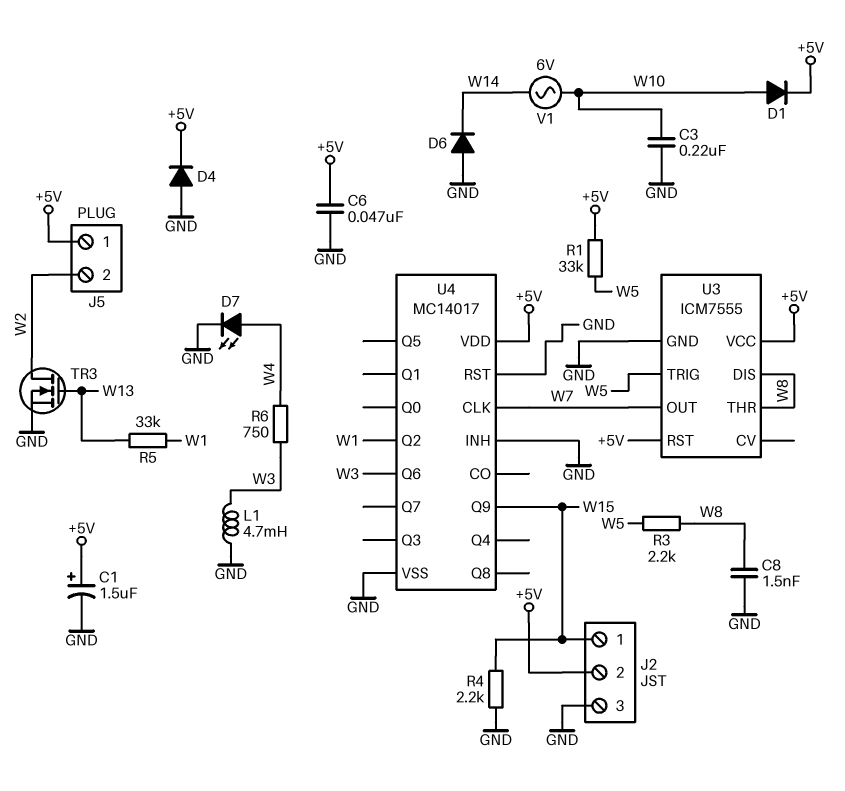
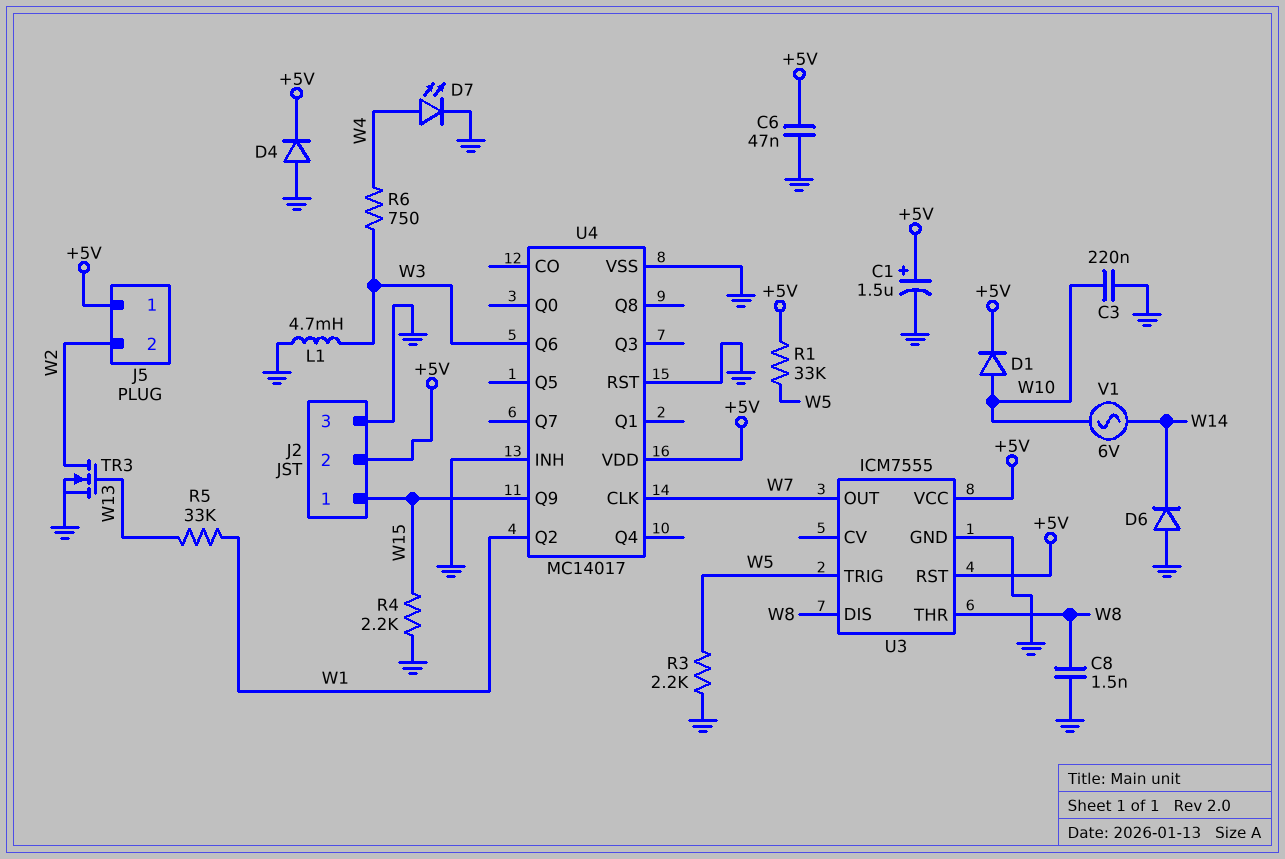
R3: 2.2k (W5, W8) -> 2.2k (GND, W5)

